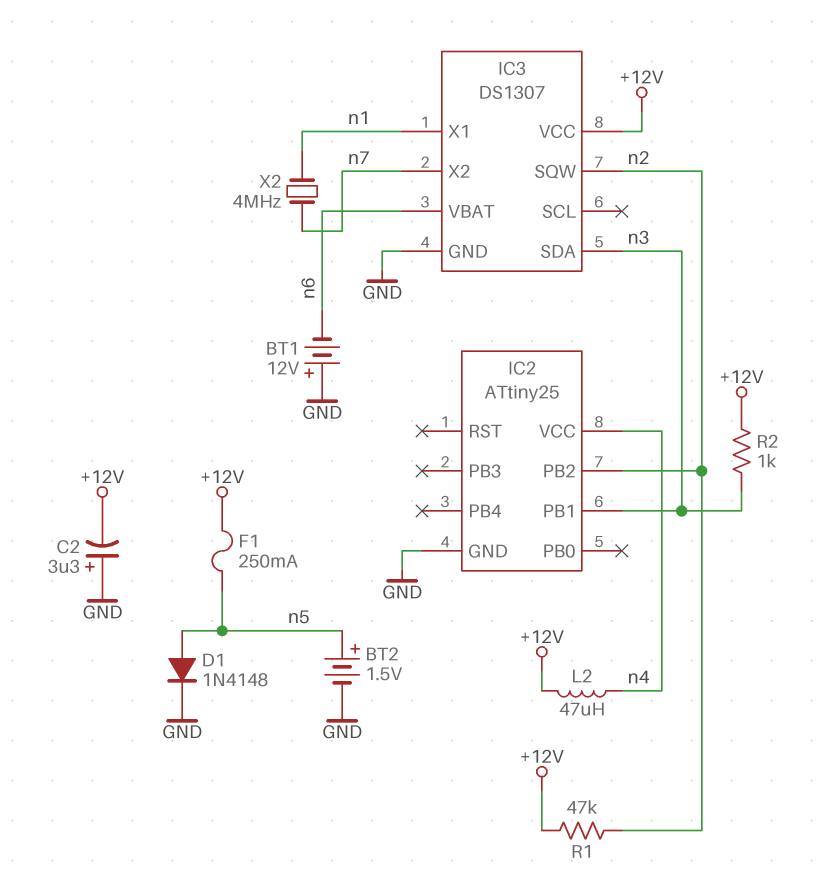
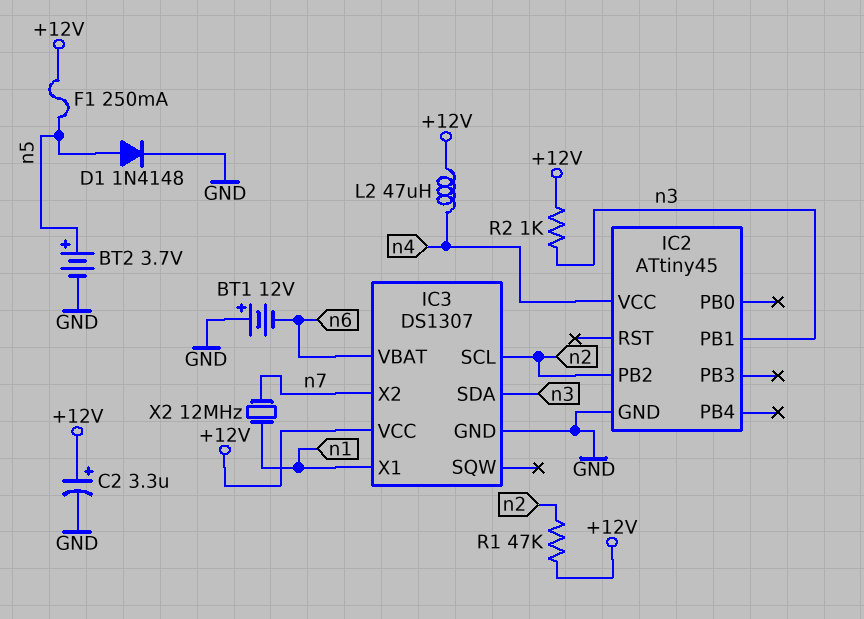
BT2: 1.5V (plus n5, minus GND) -> 3.7V (plus n5, minus GND)
C2: 3.3uF (plus GND, minus +12V) -> 3.3uF (plus +12V, minus GND)
IC2: ATtiny25 -> ATtiny45
IC3 pin SCL: none -> n2
IC3 pin SQW: n2 -> none
X2: 4MHz (n1, n7) -> 12MHz (n1, n7)

